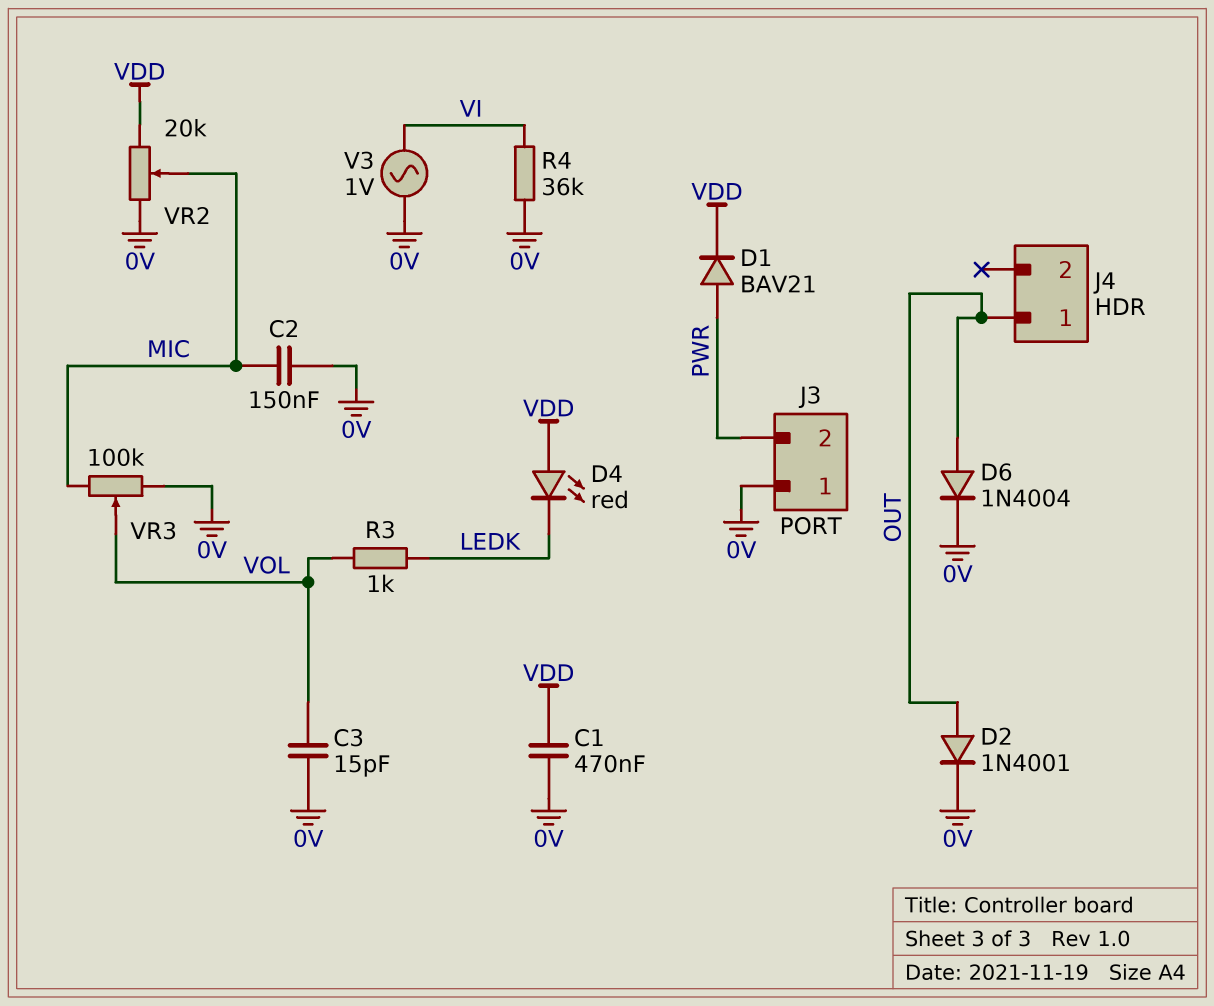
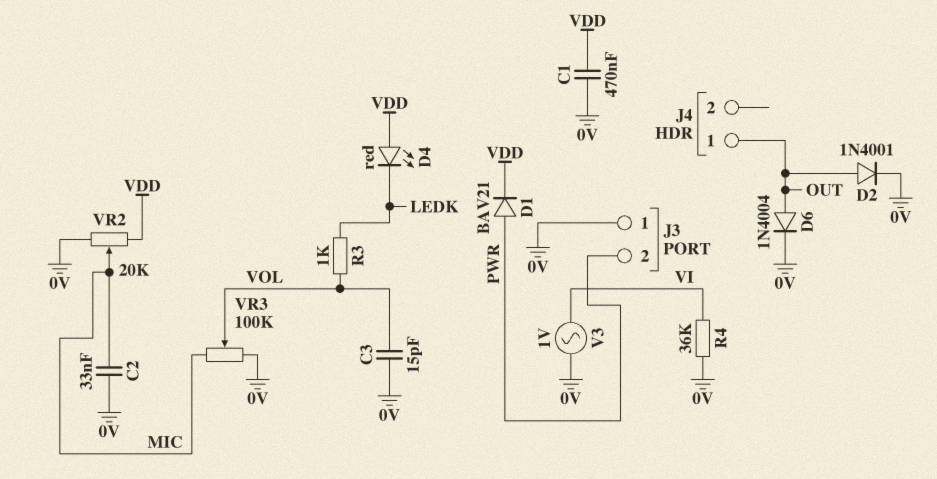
C2: 150nF (0V, MIC) -> 33nF (0V, MIC)

